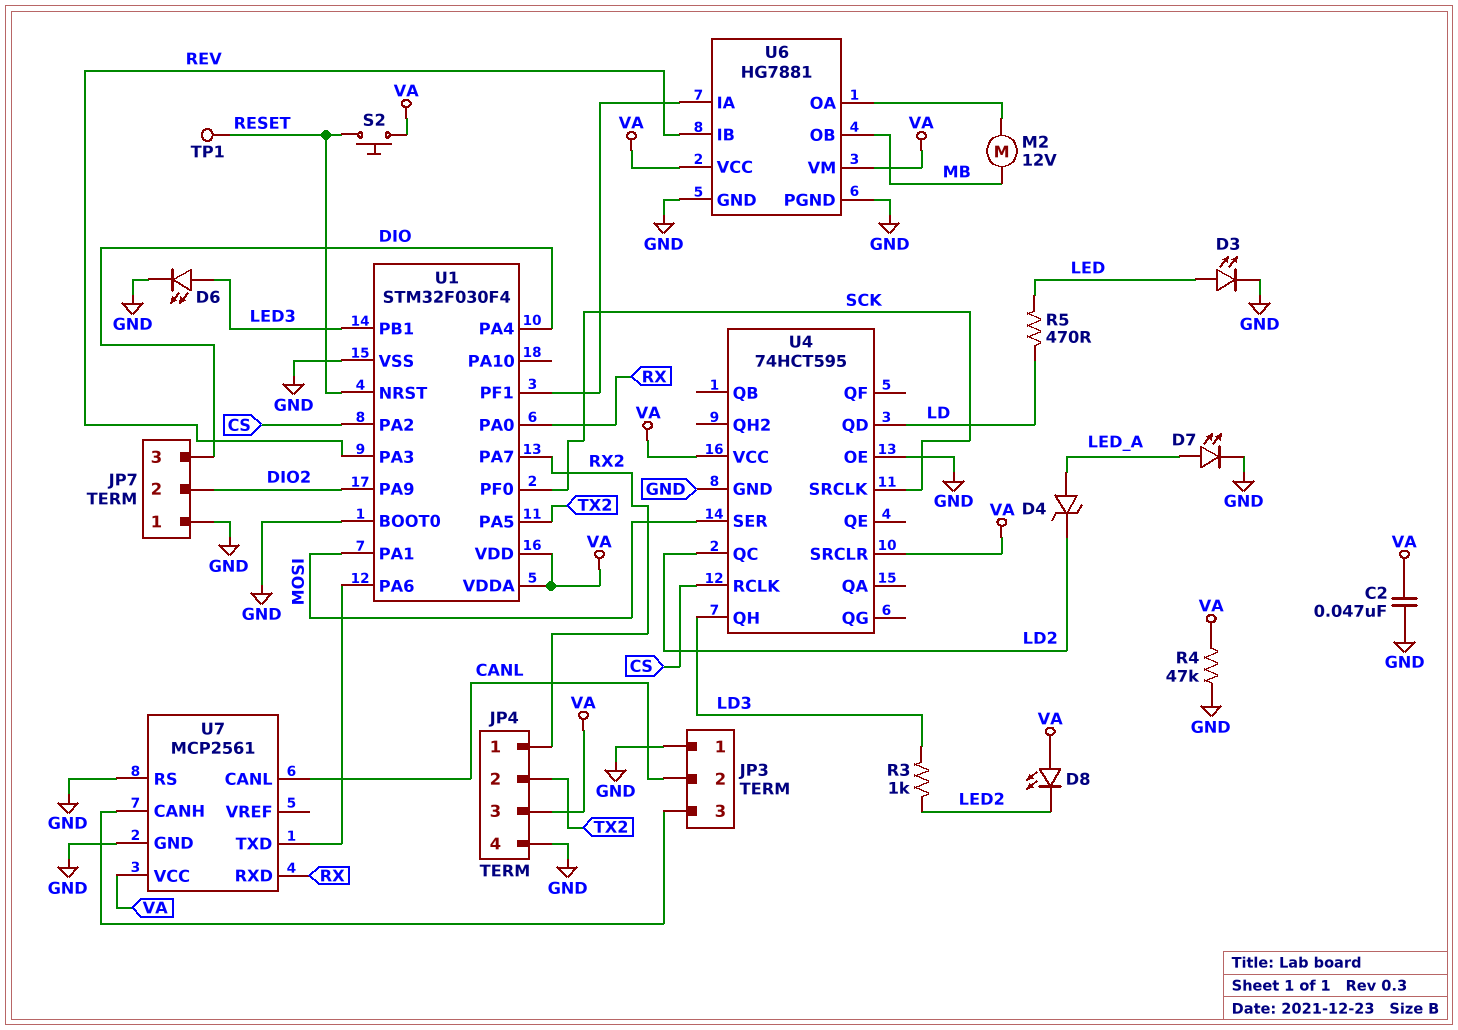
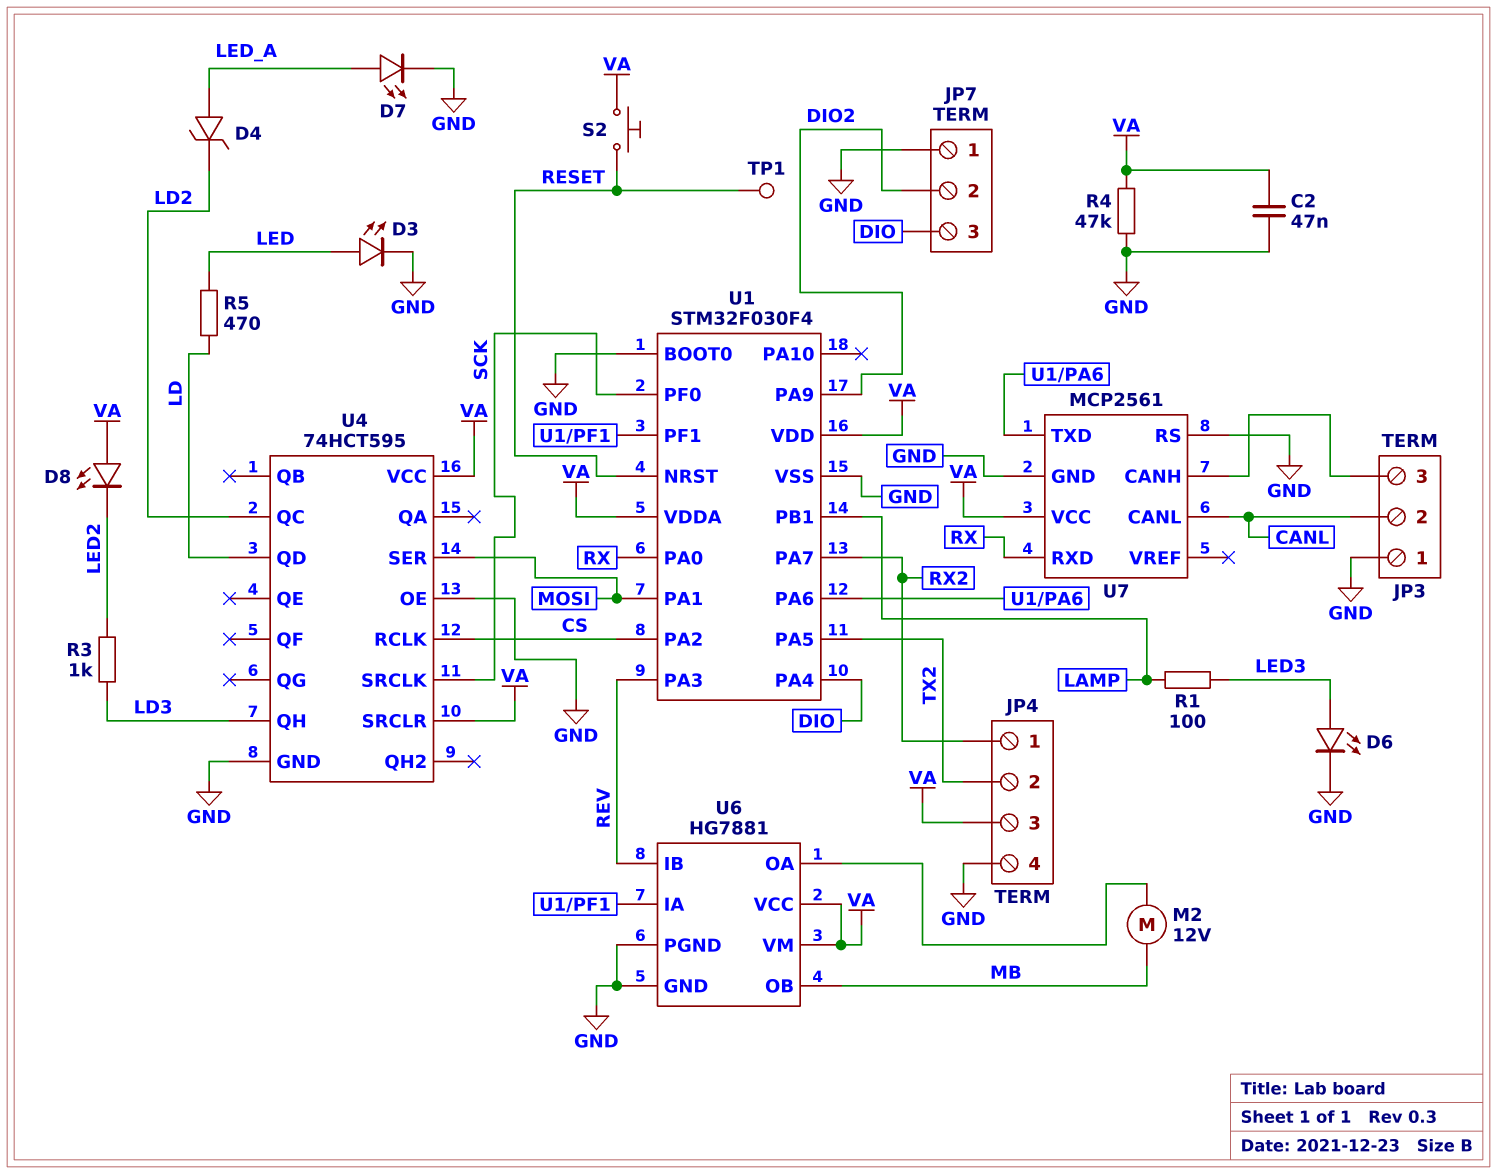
R1: none -> 100 (LAMP, LED3)
U1 pin PB1: LED3 -> LAMP

